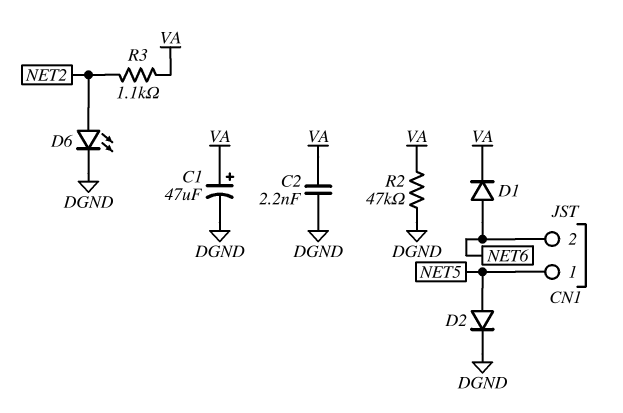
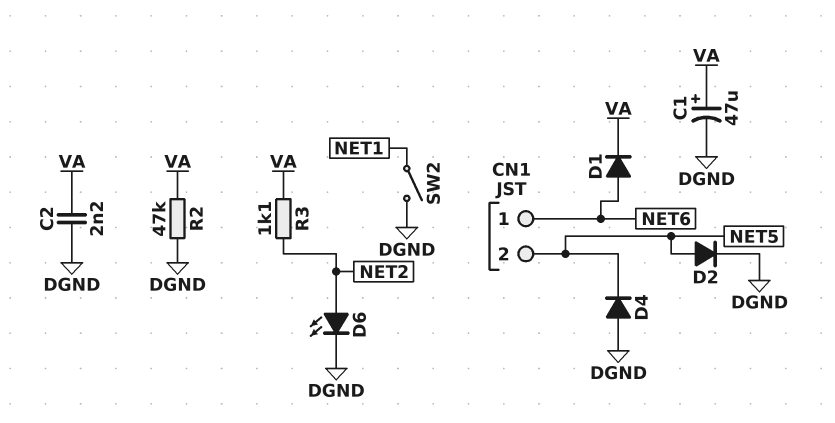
CN1 pin 1: NET5 -> NET6
CN1 pin 2: NET6 -> NET5
D4: none -> diode (A DGND, K NET5)
SW2: none -> switch (DGND, NET1)

